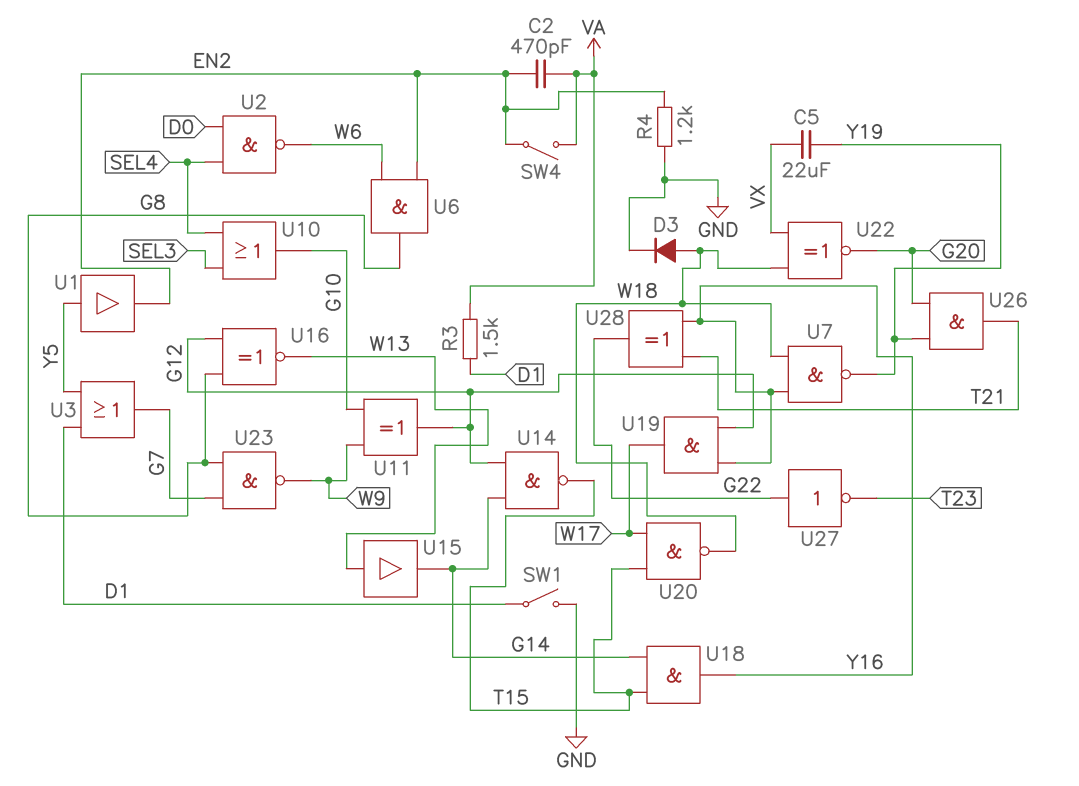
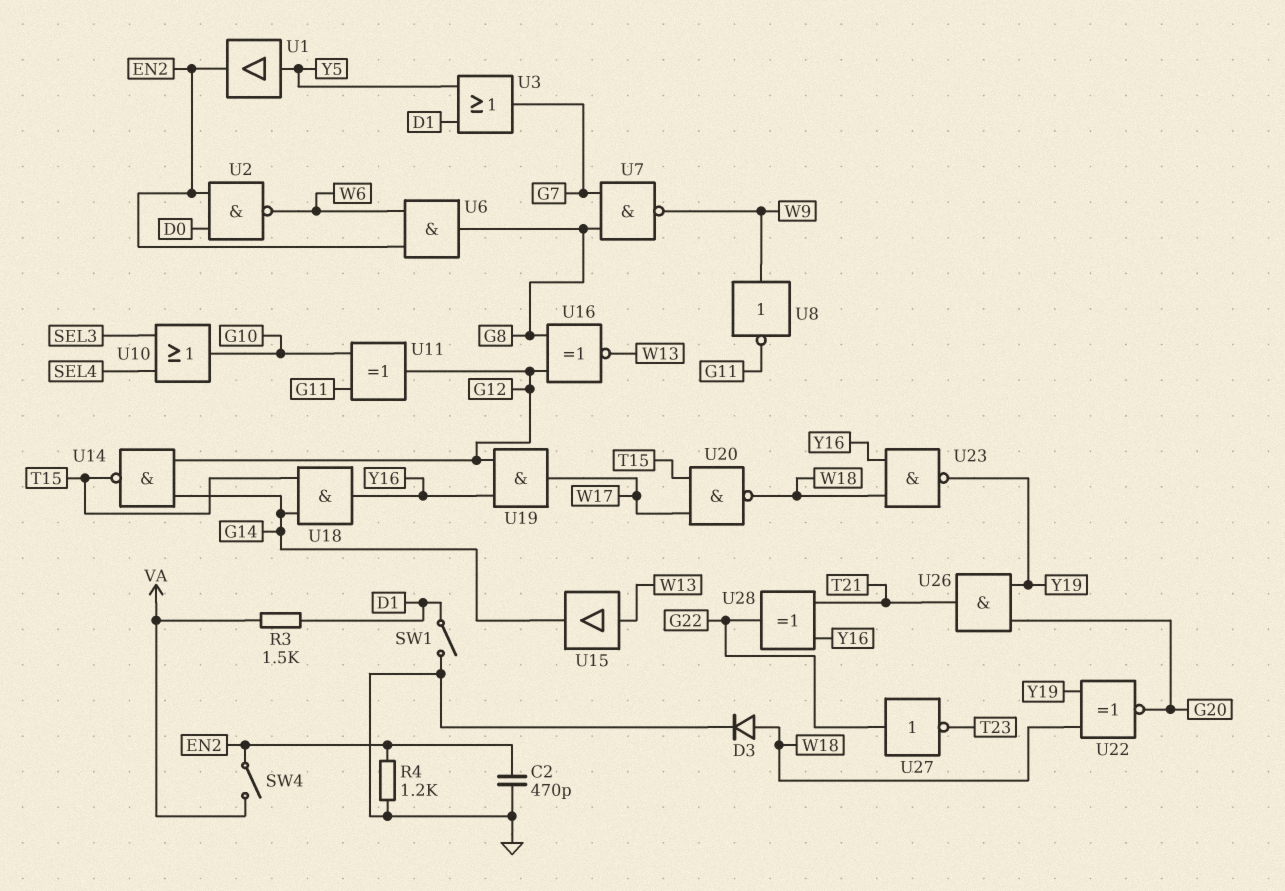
C2: 470pF (EN2, VA) -> 470pF (EN2, GND)
C5: 22uF (VX, Y19) -> none
U2: NAND (in D0, in SEL4, out W6) -> NAND (in D0, in EN2, out W6)
U7: NAND (in W18, in Y16, out Y19) -> NAND (in G7, in G8, out W9)
U8: none -> NOT (in W9, out G11)
U11: XOR (in G10, in W9, out G12) -> XOR (in G10, in G11, out G12)
U22: XNOR (in VX, in W18, out G20) -> XNOR (in W18, in Y19, out G20)
U23: NAND (in G7, in G8, out W9) -> NAND (in W18, in Y16, out Y19)

